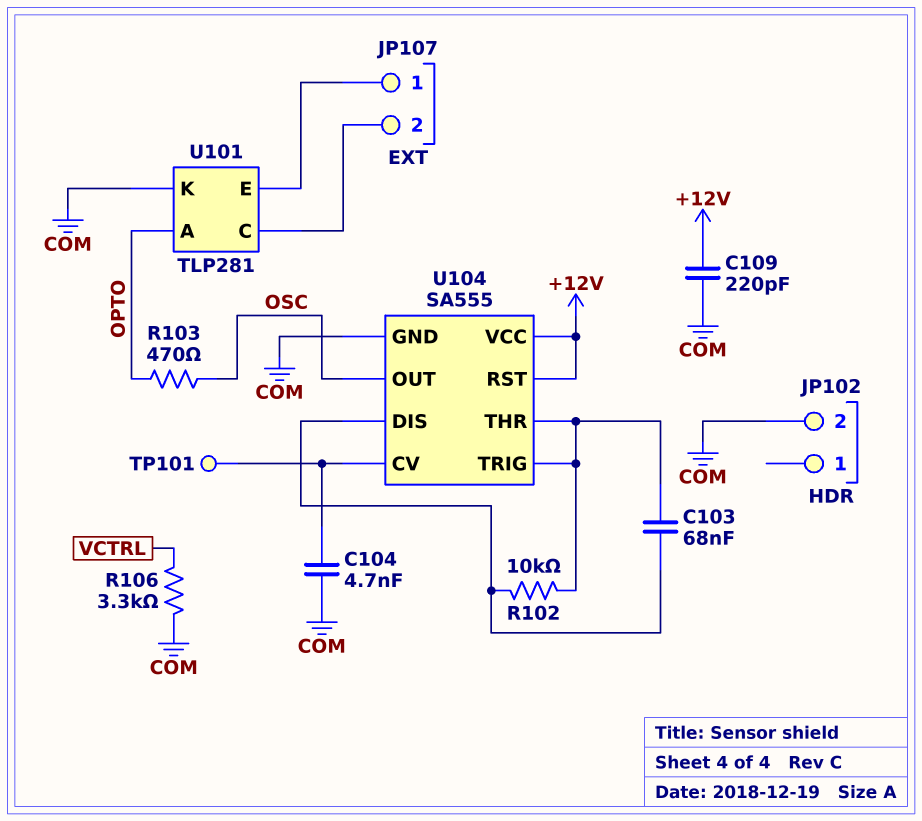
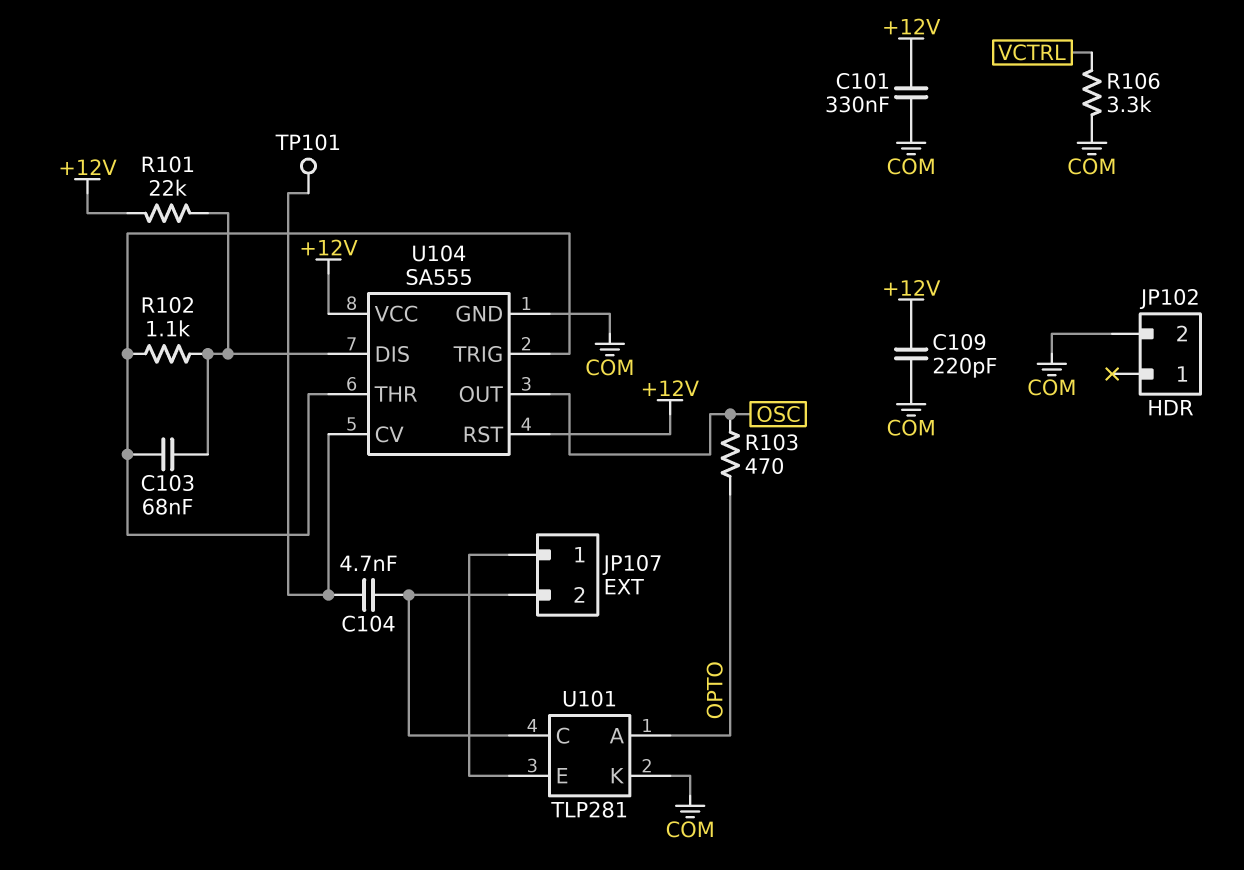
C101: none -> 330nF (+12V, COM)
C104: 4.7nF (COM, U104/CV) -> 4.7nF (JP107/2, U104/CV)
R101: none -> 22k (+12V, U104/DIS)
R102: 10k (U104/DIS, U104/THR) -> 1.1k (U104/DIS, U104/THR)

